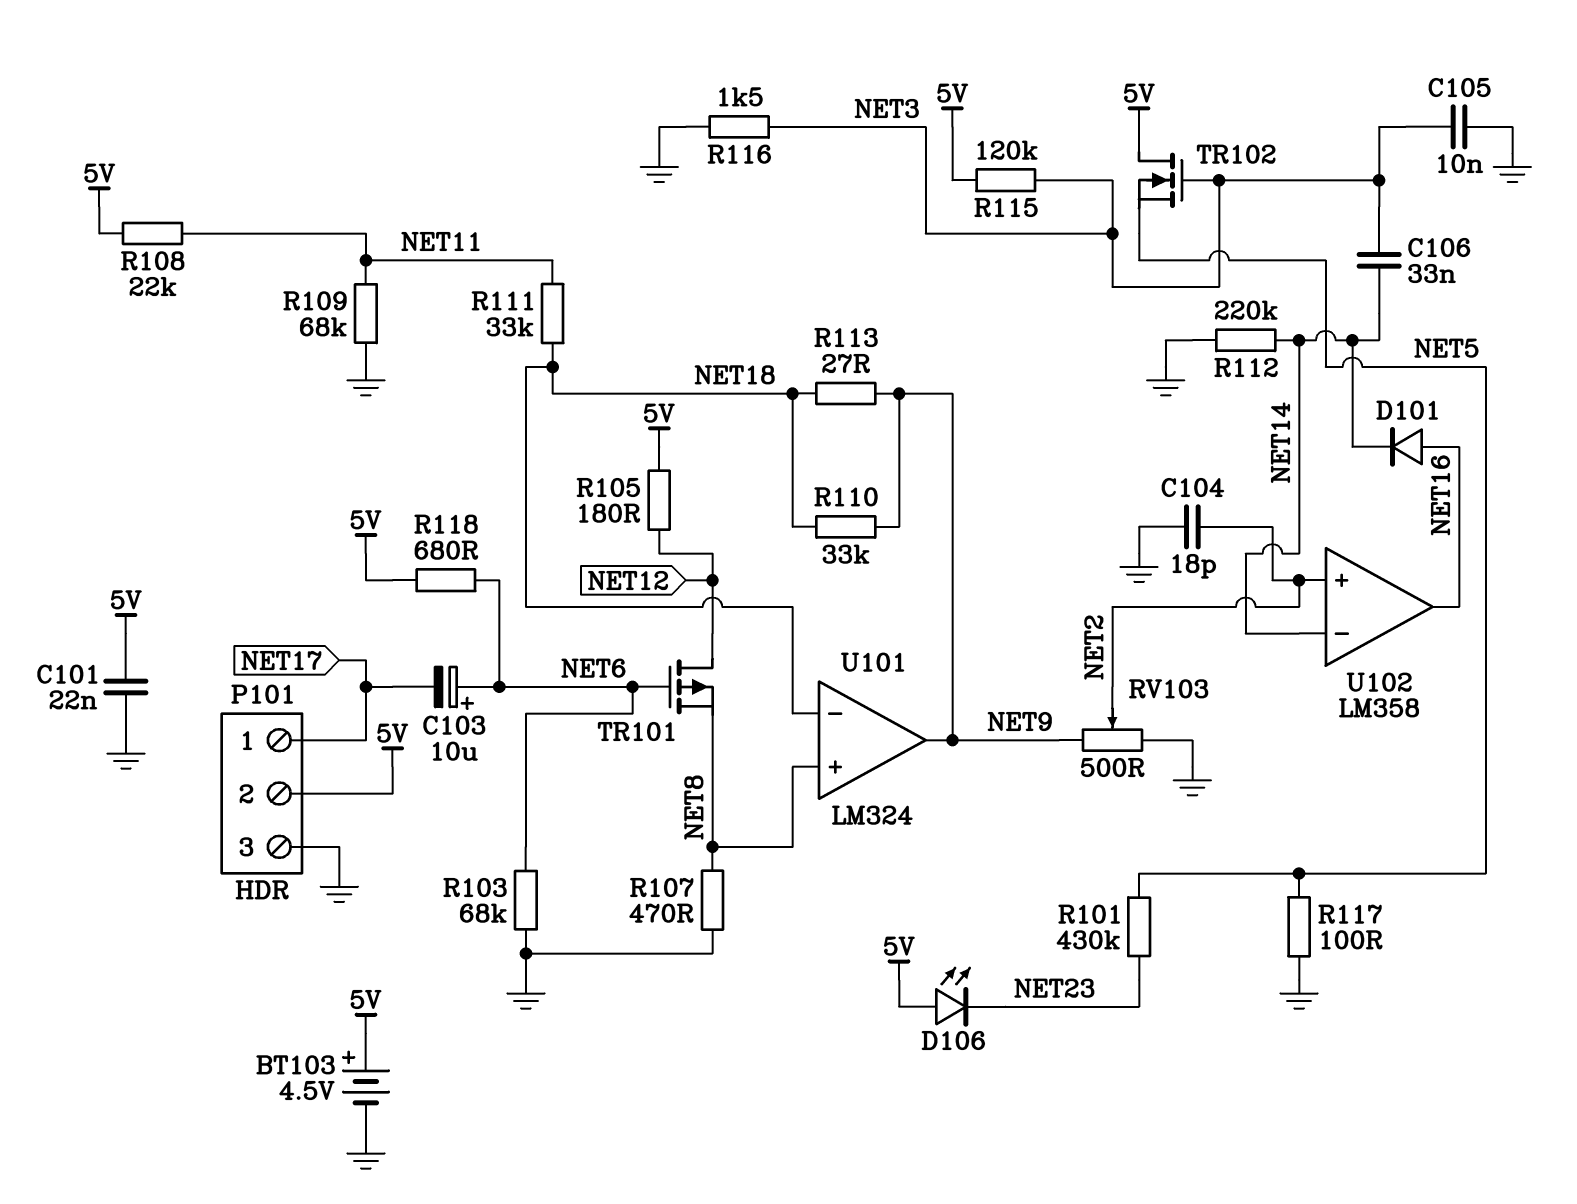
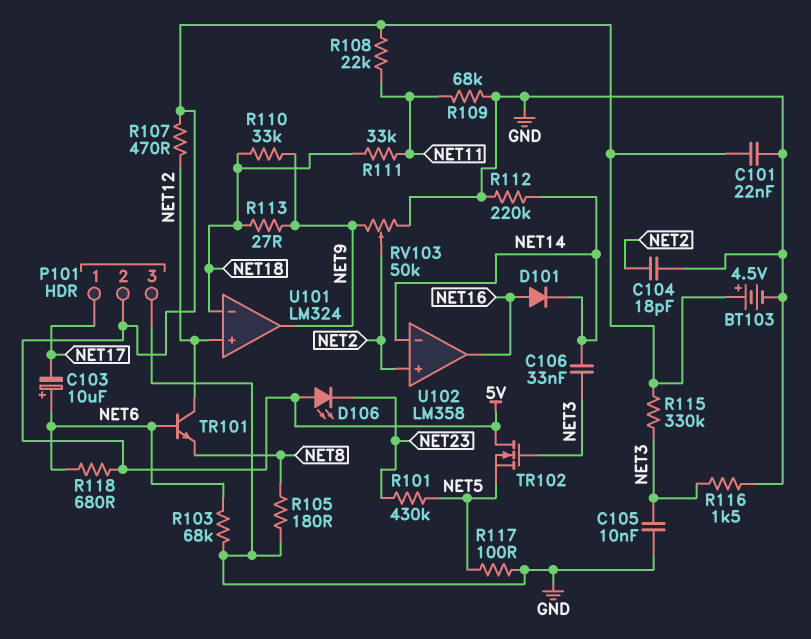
R105: 180 (5V, NET12) -> 180 (GND, NET8)
R107: 470 (GND, NET8) -> 470 (5V, NET12)
R115: 120k (5V, NET3) -> 330k (5V, NET3)
RV103: 500 (GND, NET9, wiper NET2) -> 50k (GND, NET9, wiper NET2)
TR101: PMOS (G NET6, D NET12, S NET8) -> NPN (B NET6, C NET12, E NET8)
U101 pin in+: NET8 -> NET12

